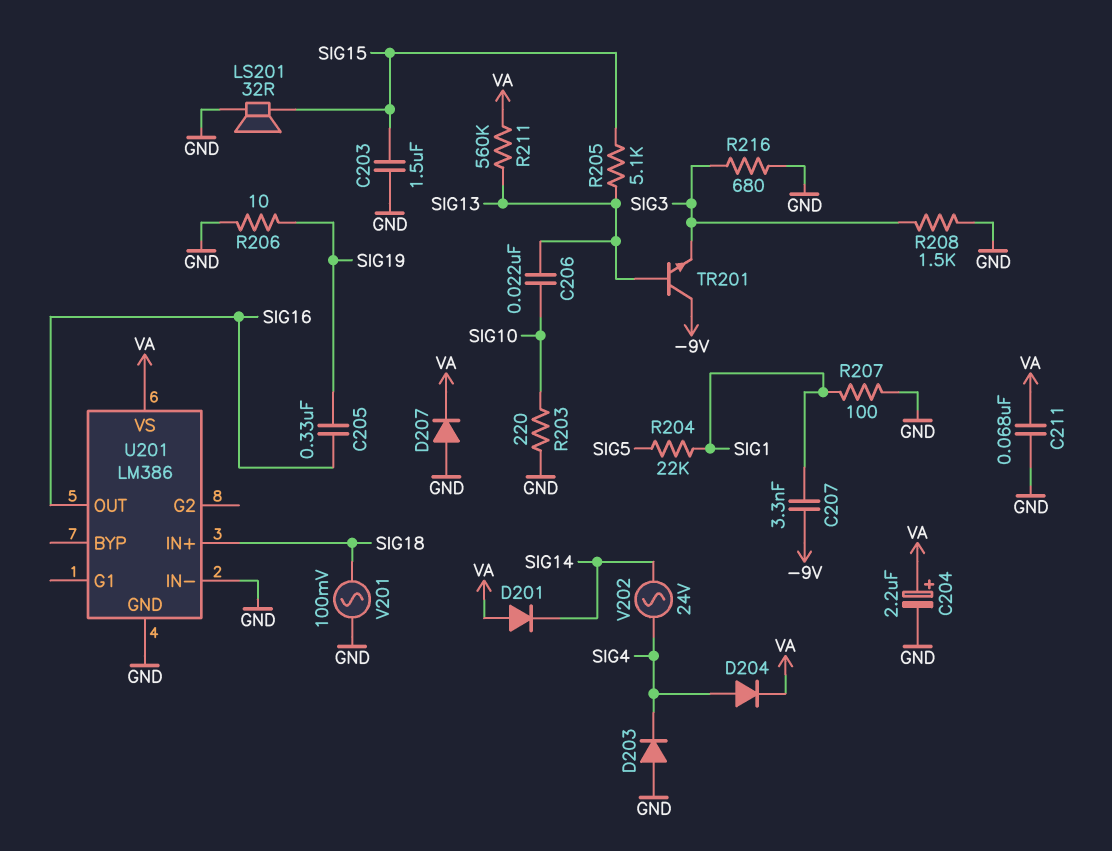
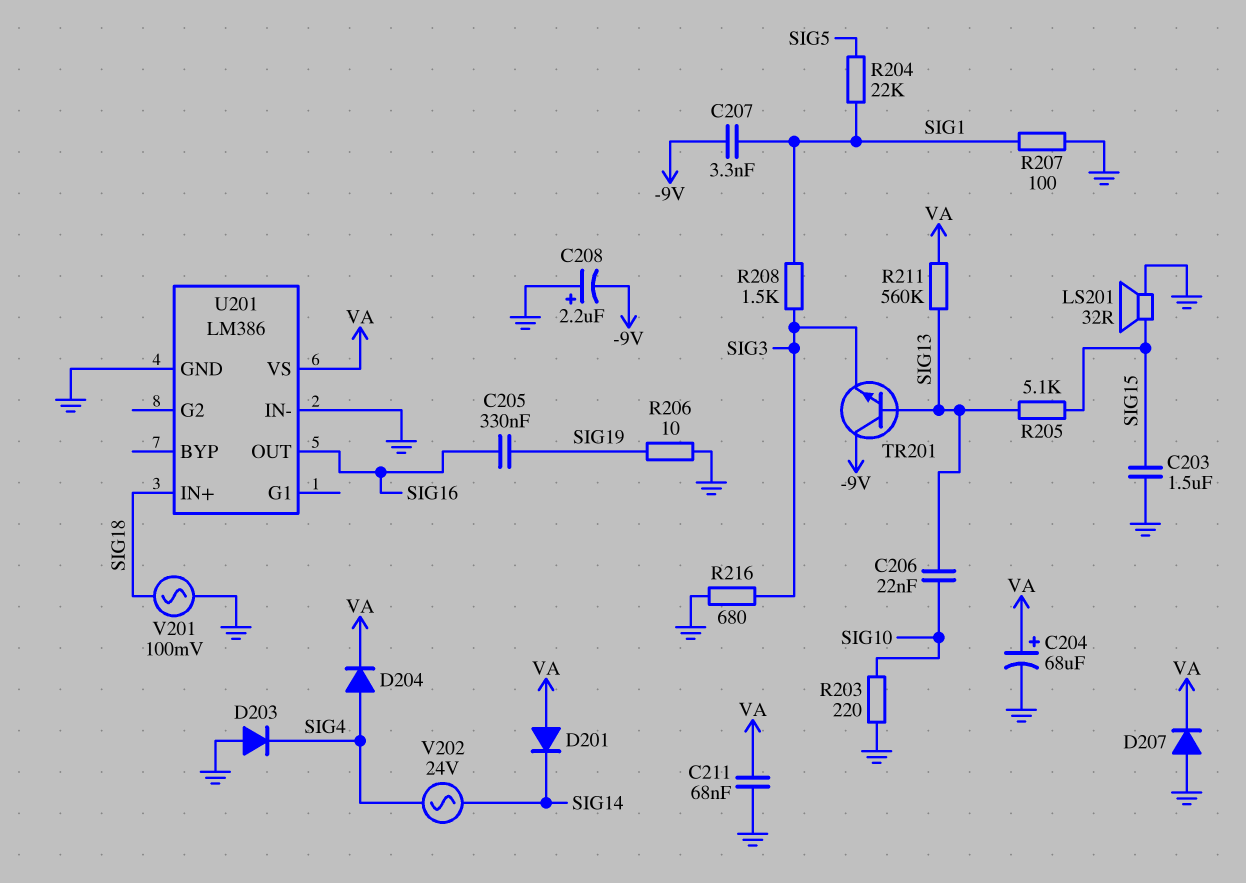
C204: 2.2uF (plus VA, minus GND) -> 68uF (plus VA, minus GND)
C208: none -> 2.2uF (plus GND, minus -9V)
R208: 1.5k (GND, SIG3) -> 1.5k (SIG1, SIG3)

